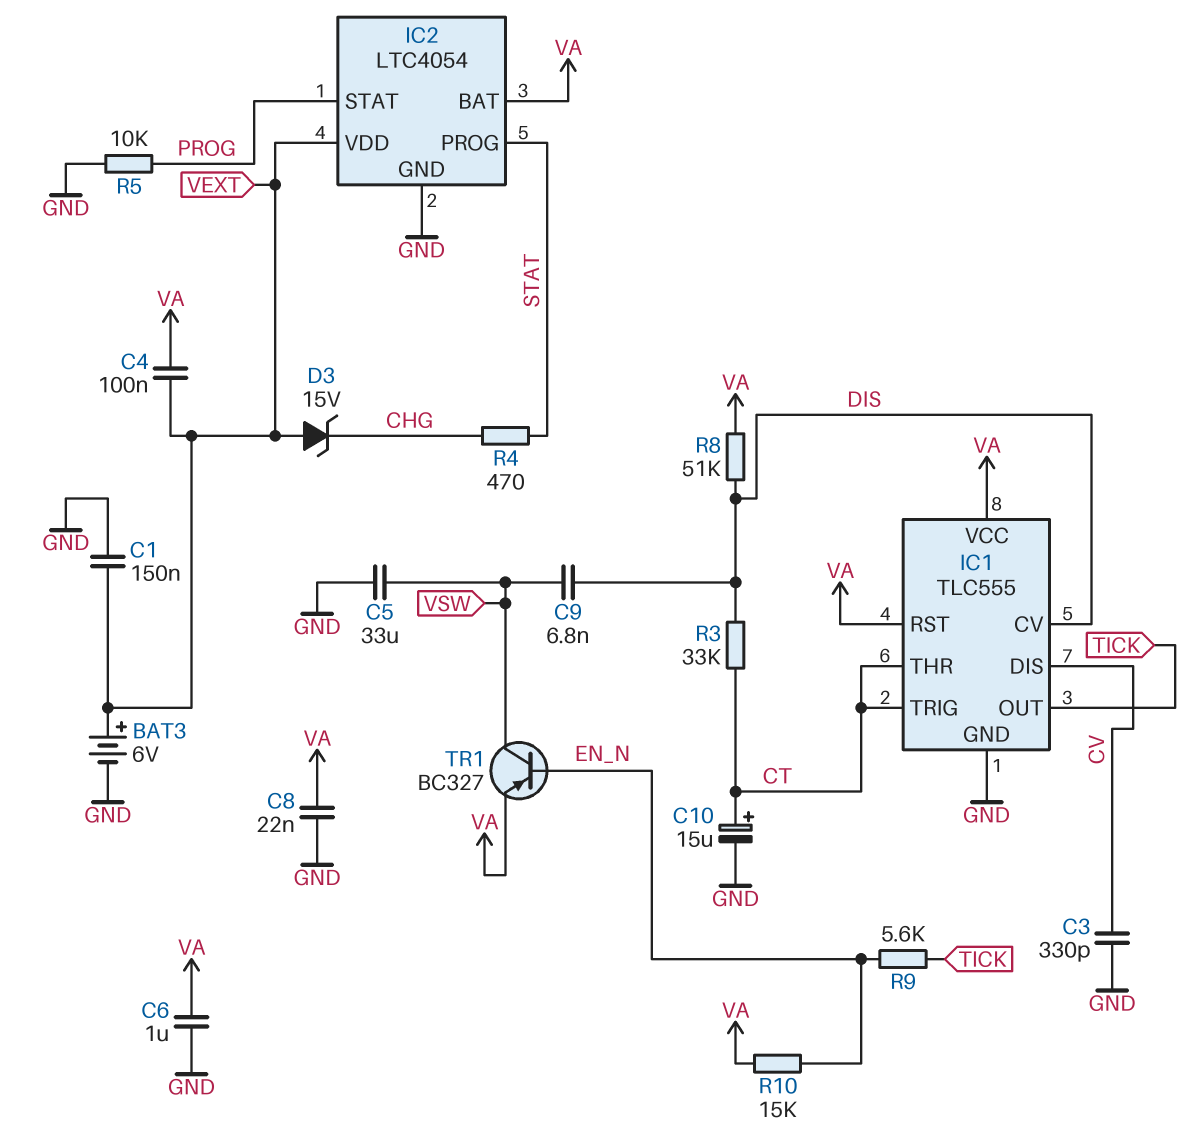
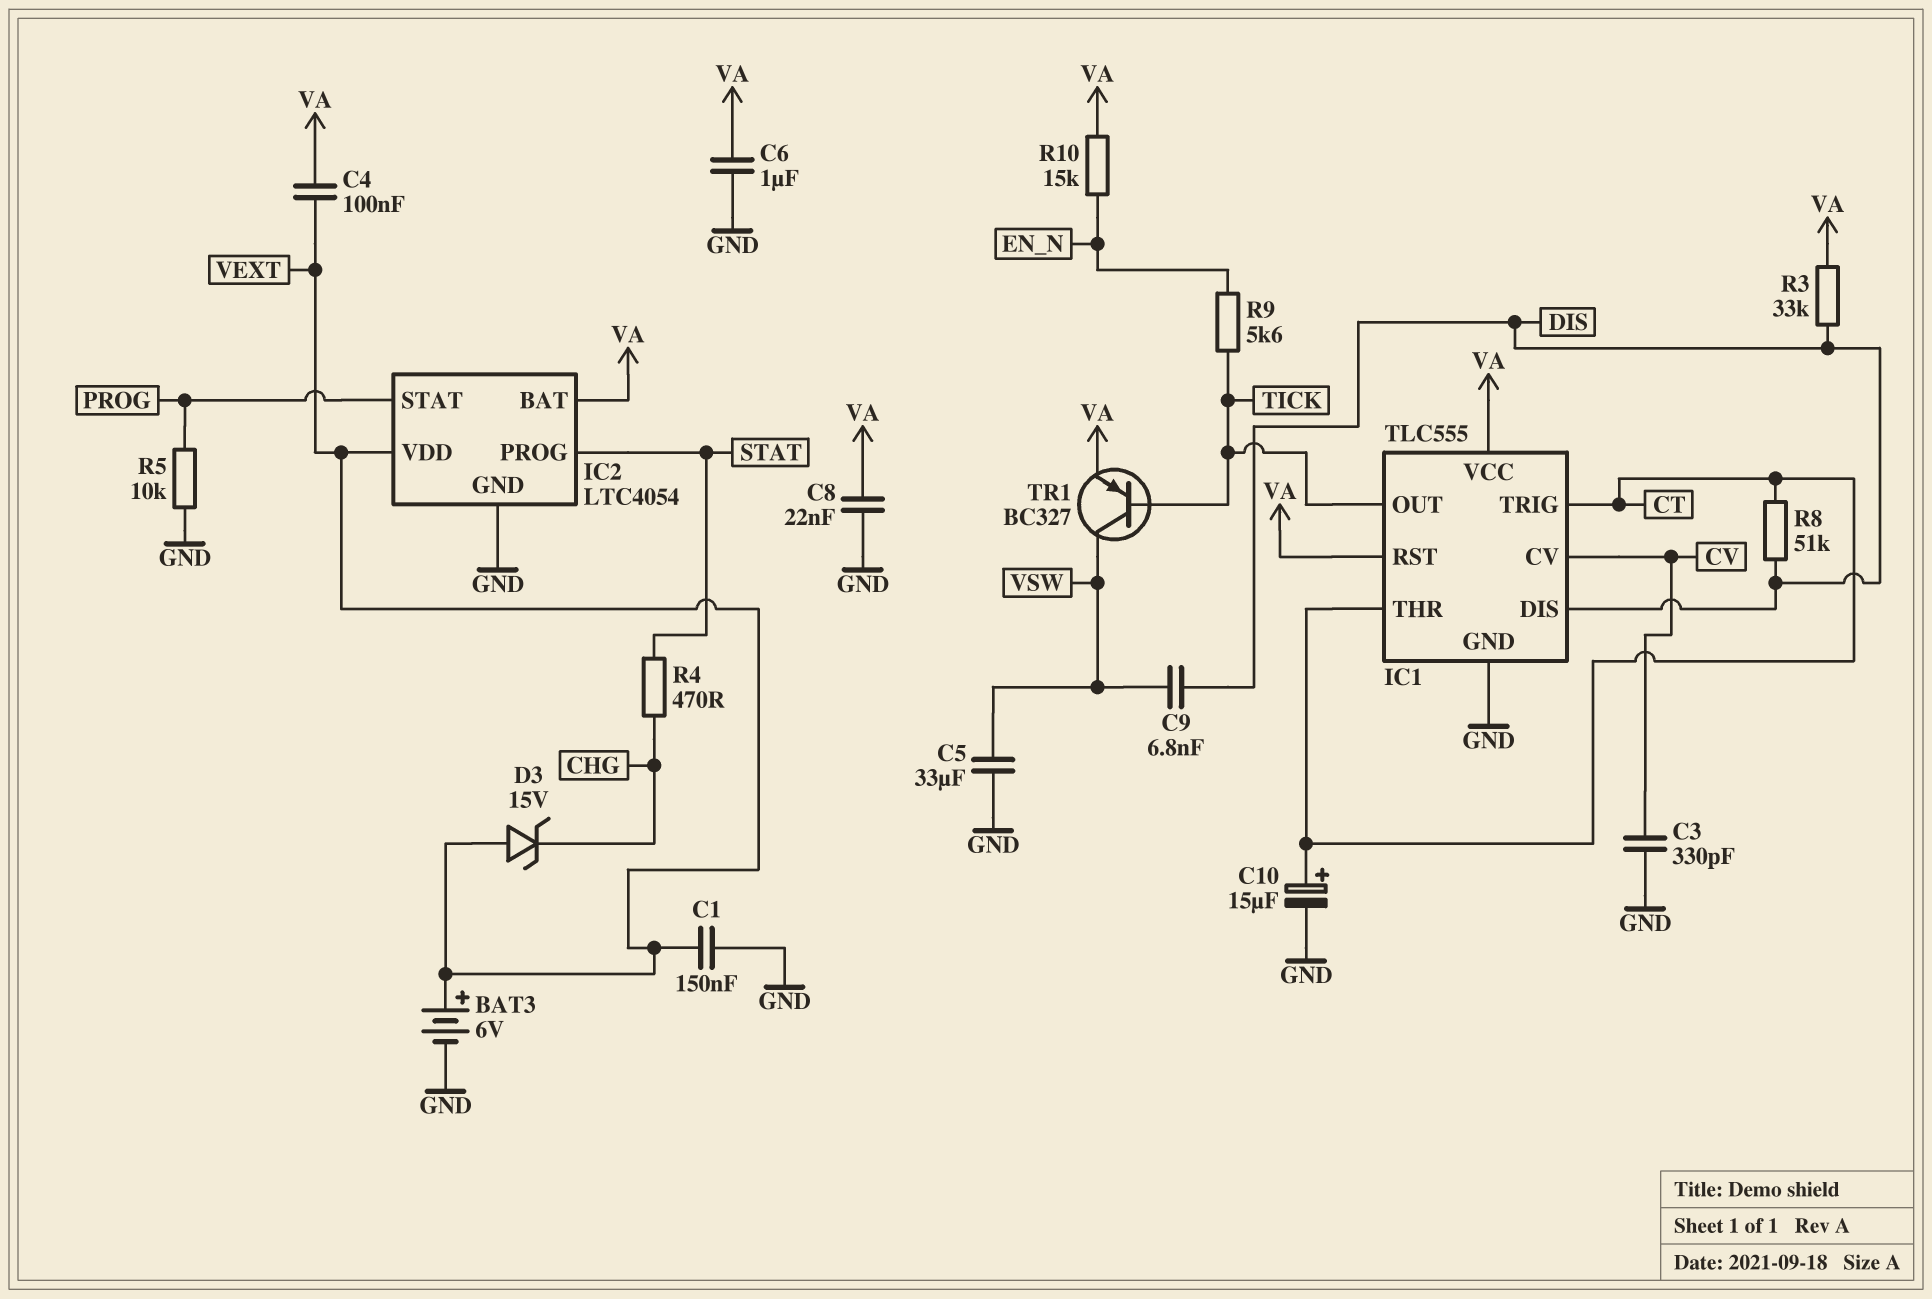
IC1 pin CV: DIS -> CV
IC1 pin DIS: CV -> DIS
R3: 33k (CT, DIS) -> 33k (DIS, VA)
R8: 51k (DIS, VA) -> 51k (CT, DIS)
TR1: PNP BC327 (B EN_N, C VSW, E VA) -> PNP BC327 (B TICK, C VSW, E VA)

